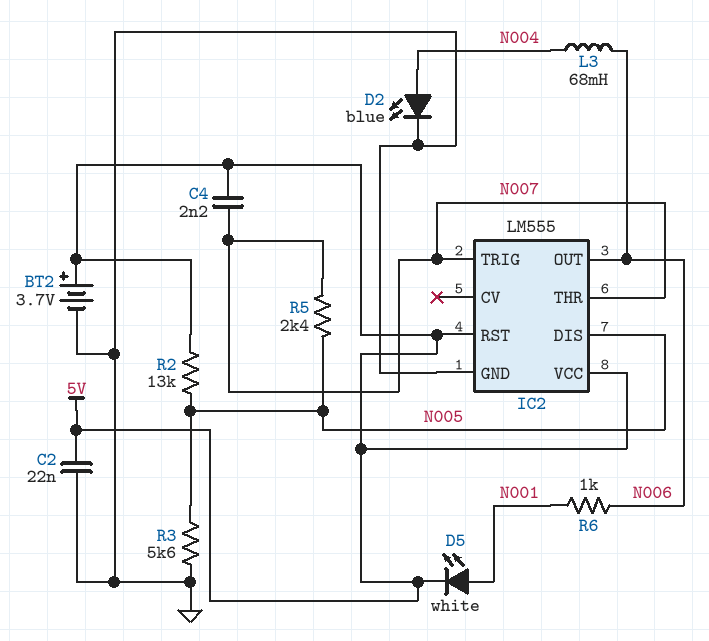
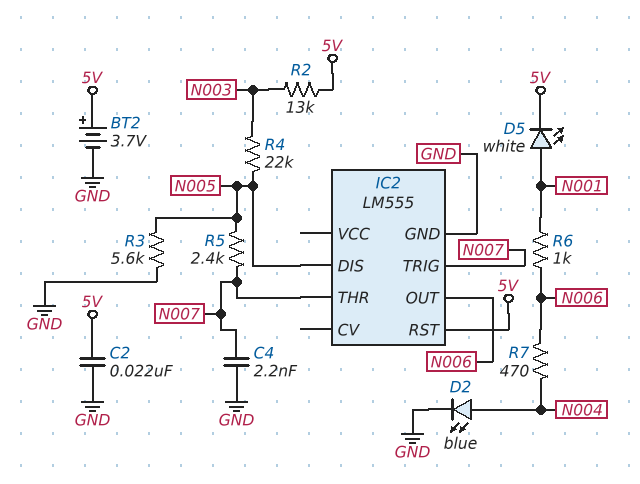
C4: 2.2nF (5V, N007) -> 2.2nF (GND, N007)
IC2 pin VCC: 5V -> none
L3: 68mH (N004, N006) -> none
R2: 13k (5V, N005) -> 13k (5V, N003)
R4: none -> 22k (N003, N005)
R7: none -> 470 (N004, N006)

